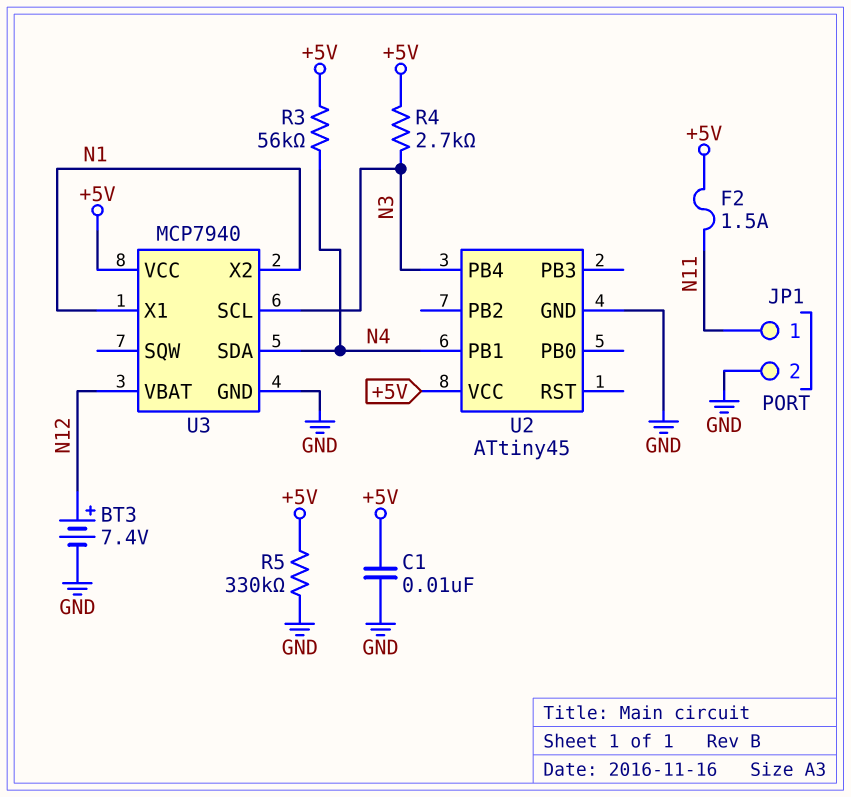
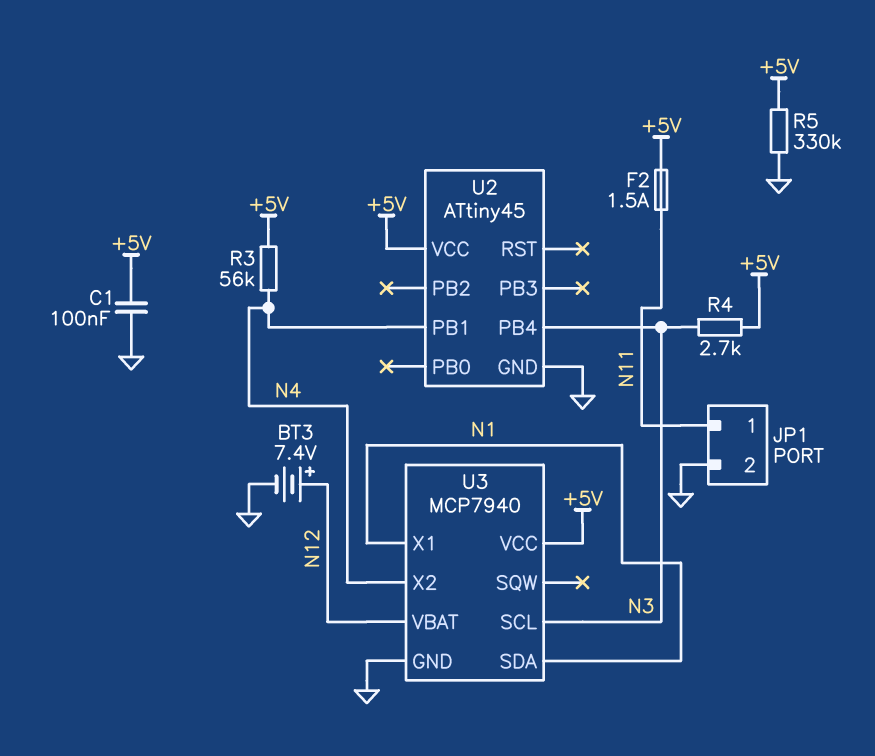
C1: 10nF (+5V, GND) -> 100nF (+5V, GND)
U3 pin SDA: N4 -> N1
U3 pin X2: N1 -> N4

